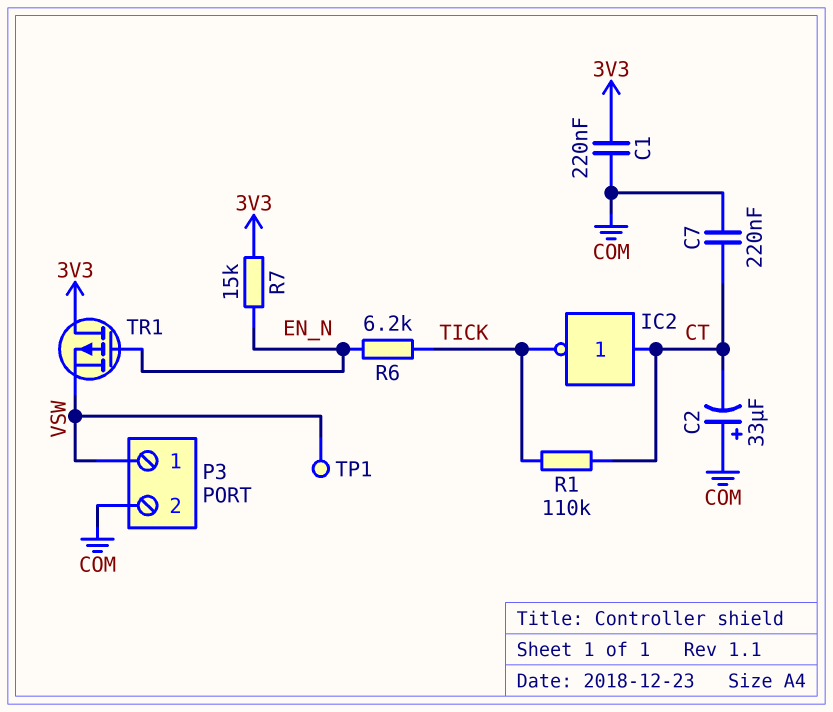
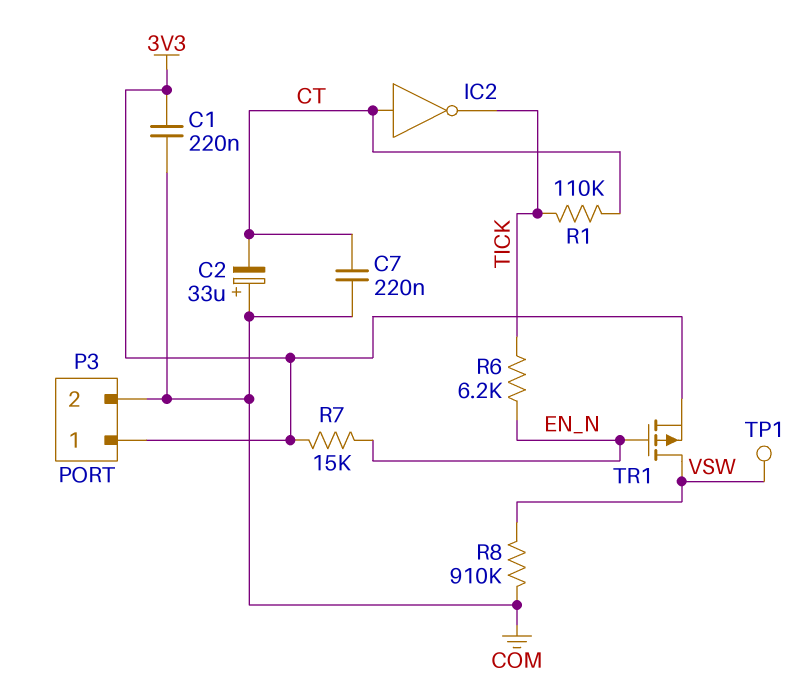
P3 pin 1: VSW -> 3V3
R8: none -> 910k (COM, VSW)
TR1: PMOS (G EN_N, D 3V3, S VSW) -> PMOS (G EN_N, D VSW, S 3V3)

